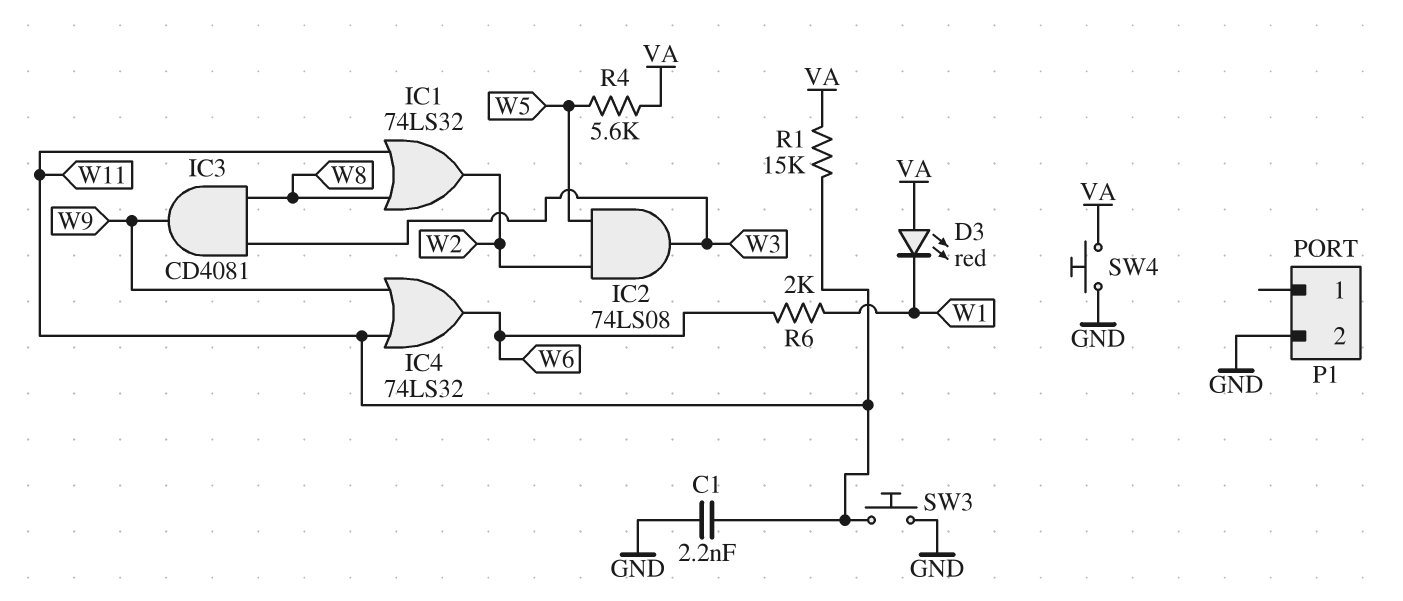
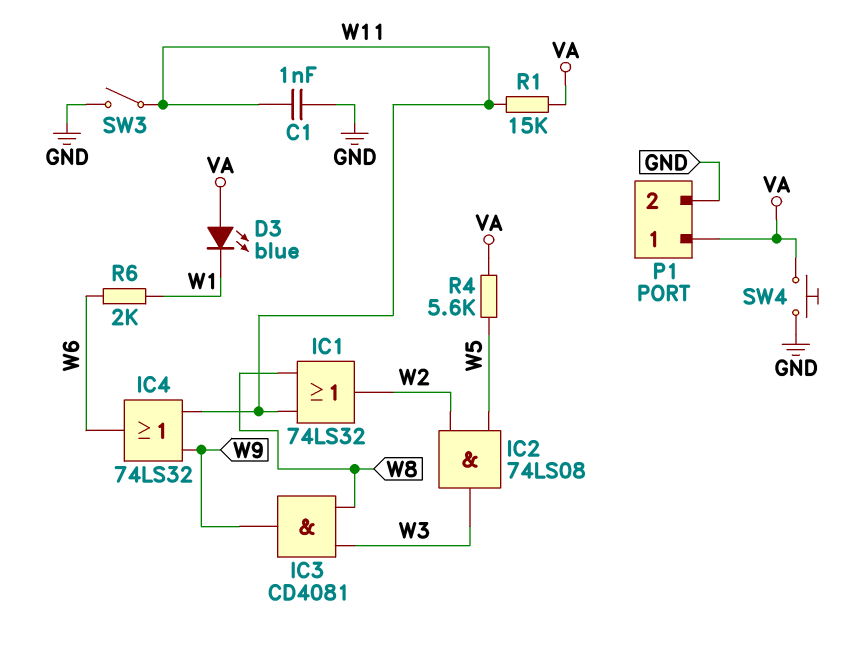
C1: 2.2nF (GND, W11) -> 1nF (GND, W11)
D3: LED red (A VA, K W1) -> LED blue (A VA, K W1)
P1 pin 1: none -> VA
SW3: button (GND, W11) -> switch (GND, W11)

